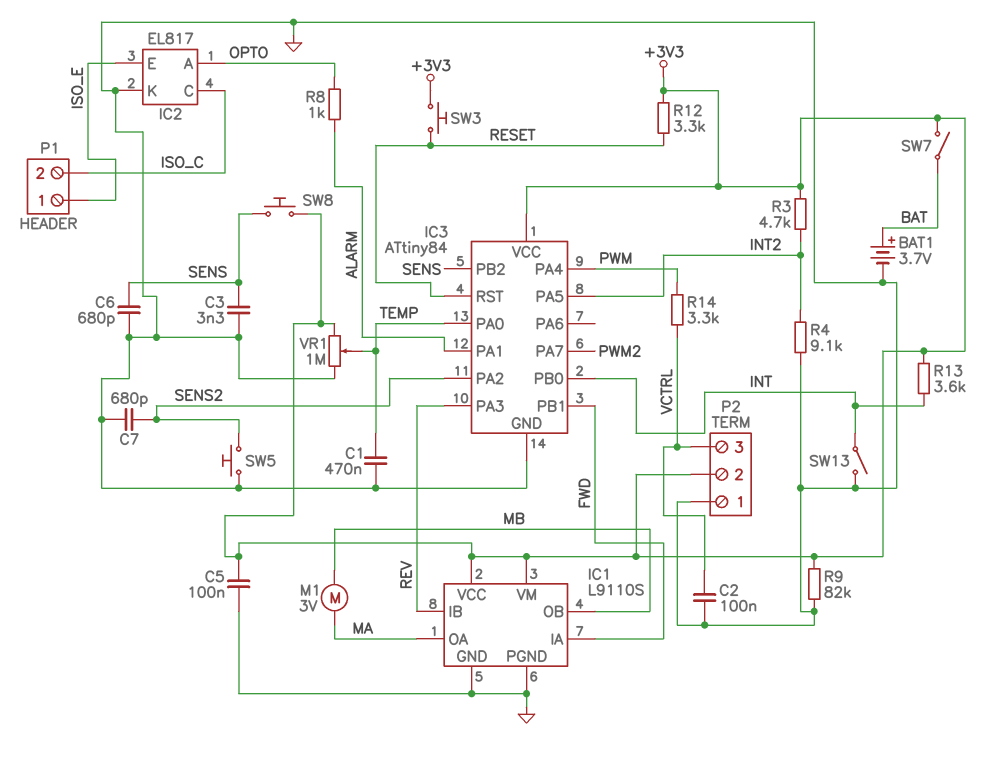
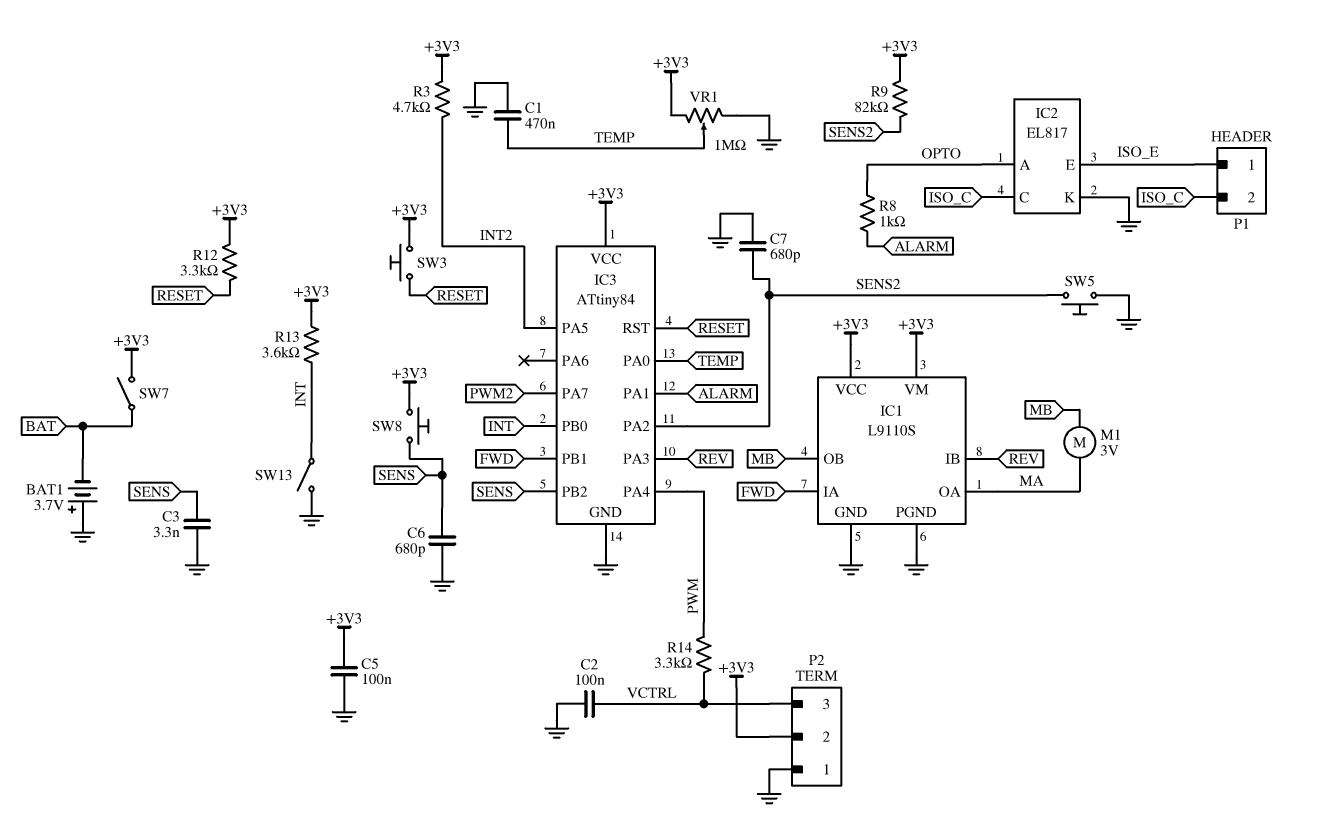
BAT1: 3.7V (plus BAT, minus GND) -> 3.7V (plus GND, minus BAT)
R4: 9.1k (GND, INT2) -> none
R9: 82k (+3V3, GND) -> 82k (+3V3, SENS2)

